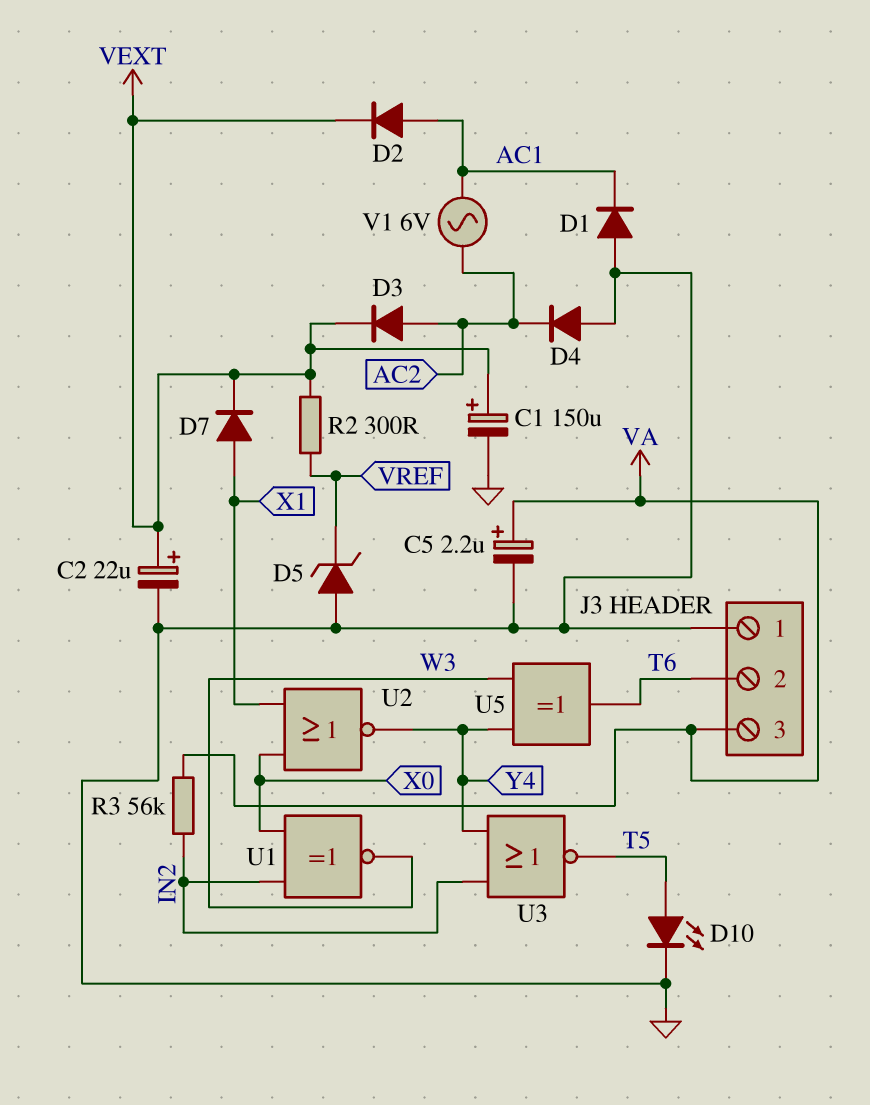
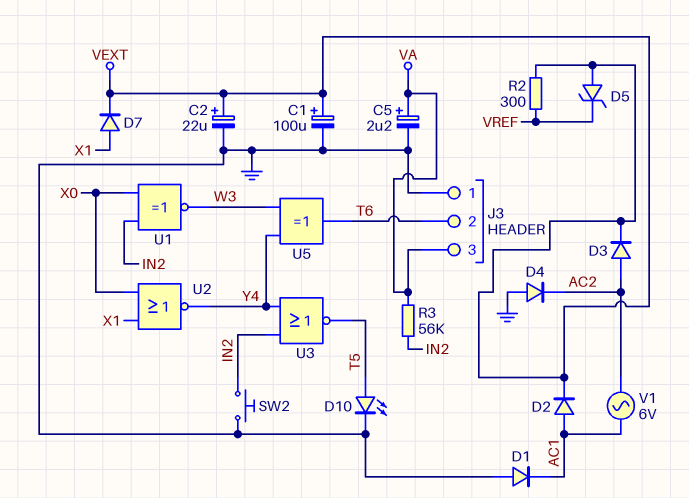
C1: 150uF (plus VEXT, minus GND) -> 100uF (plus VEXT, minus GND)
D5: zener (A GND, K VREF) -> zener (A VEXT, K VREF)
SW2: none -> button (GND, IN2)

